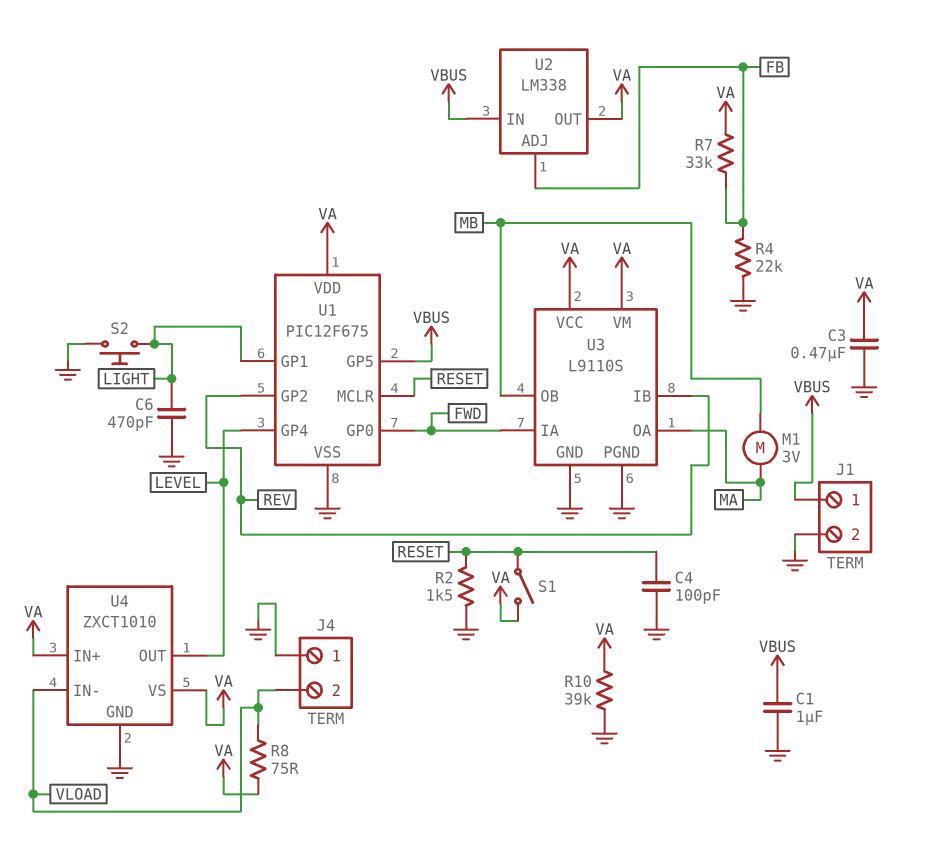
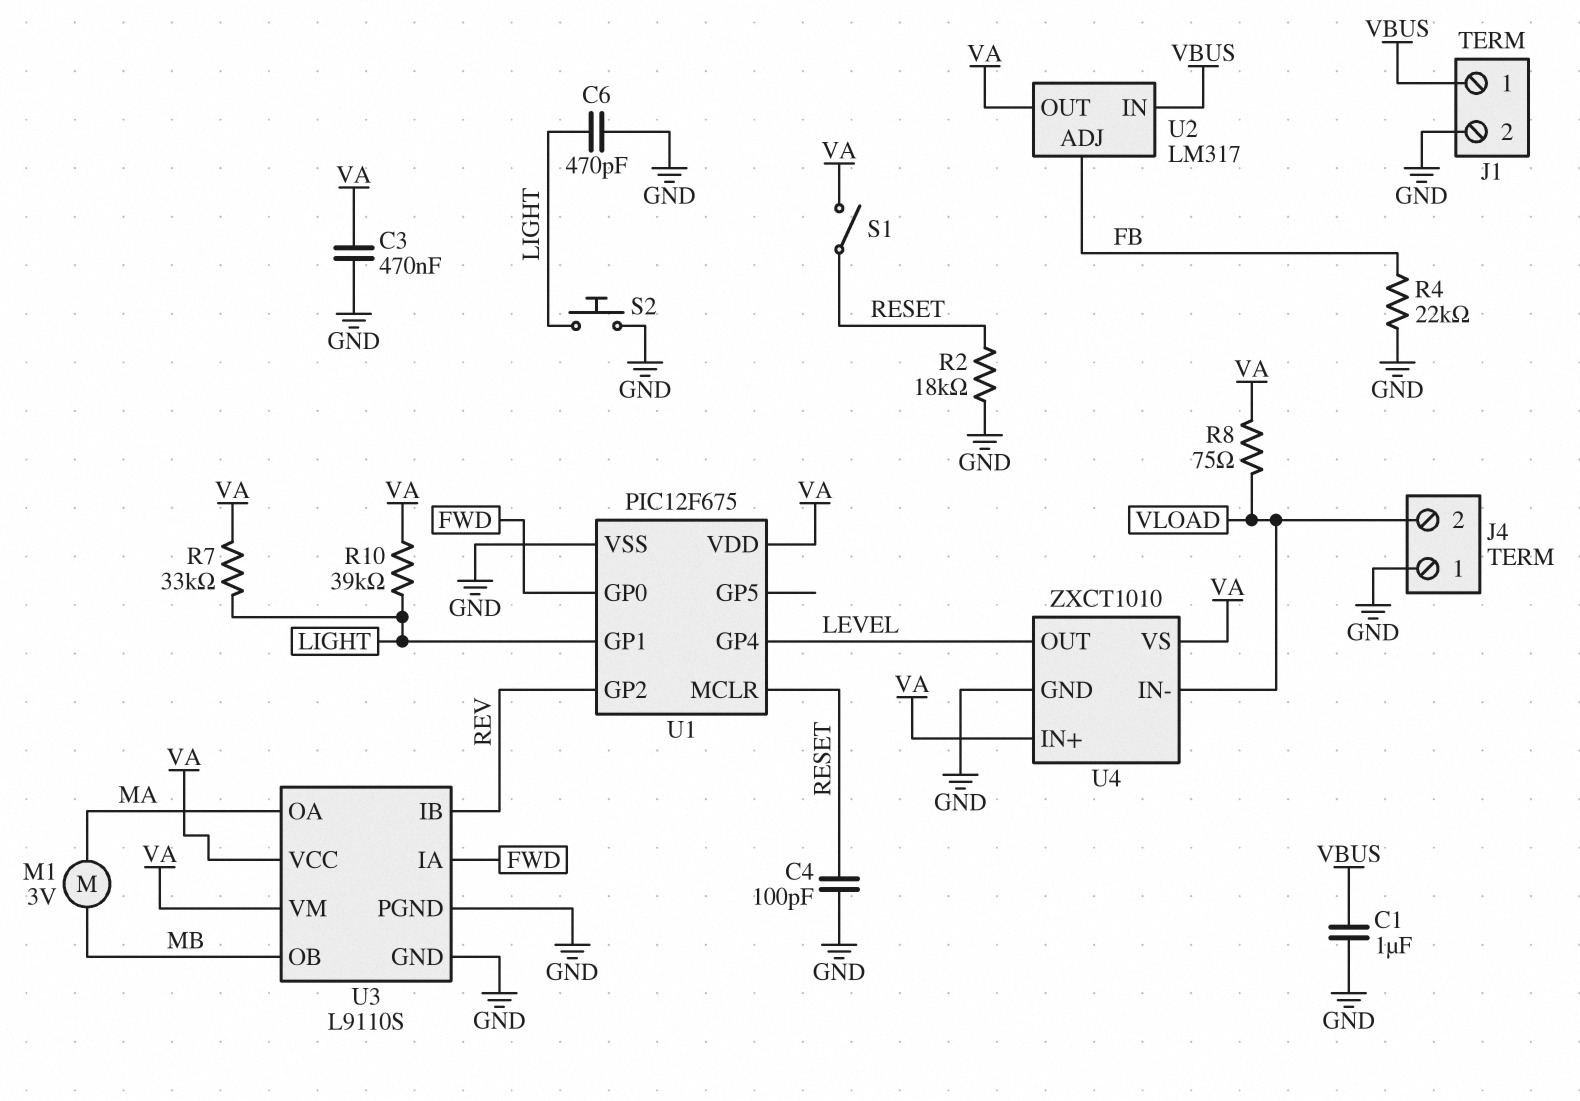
R2: 1.5k (GND, RESET) -> 18k (GND, RESET)
R7: 33k (FB, VA) -> 33k (LIGHT, VA)
R10: 39k (GND, VA) -> 39k (LIGHT, VA)
U1 pin GP5: VBUS -> none
U2: LM338 -> LM317

